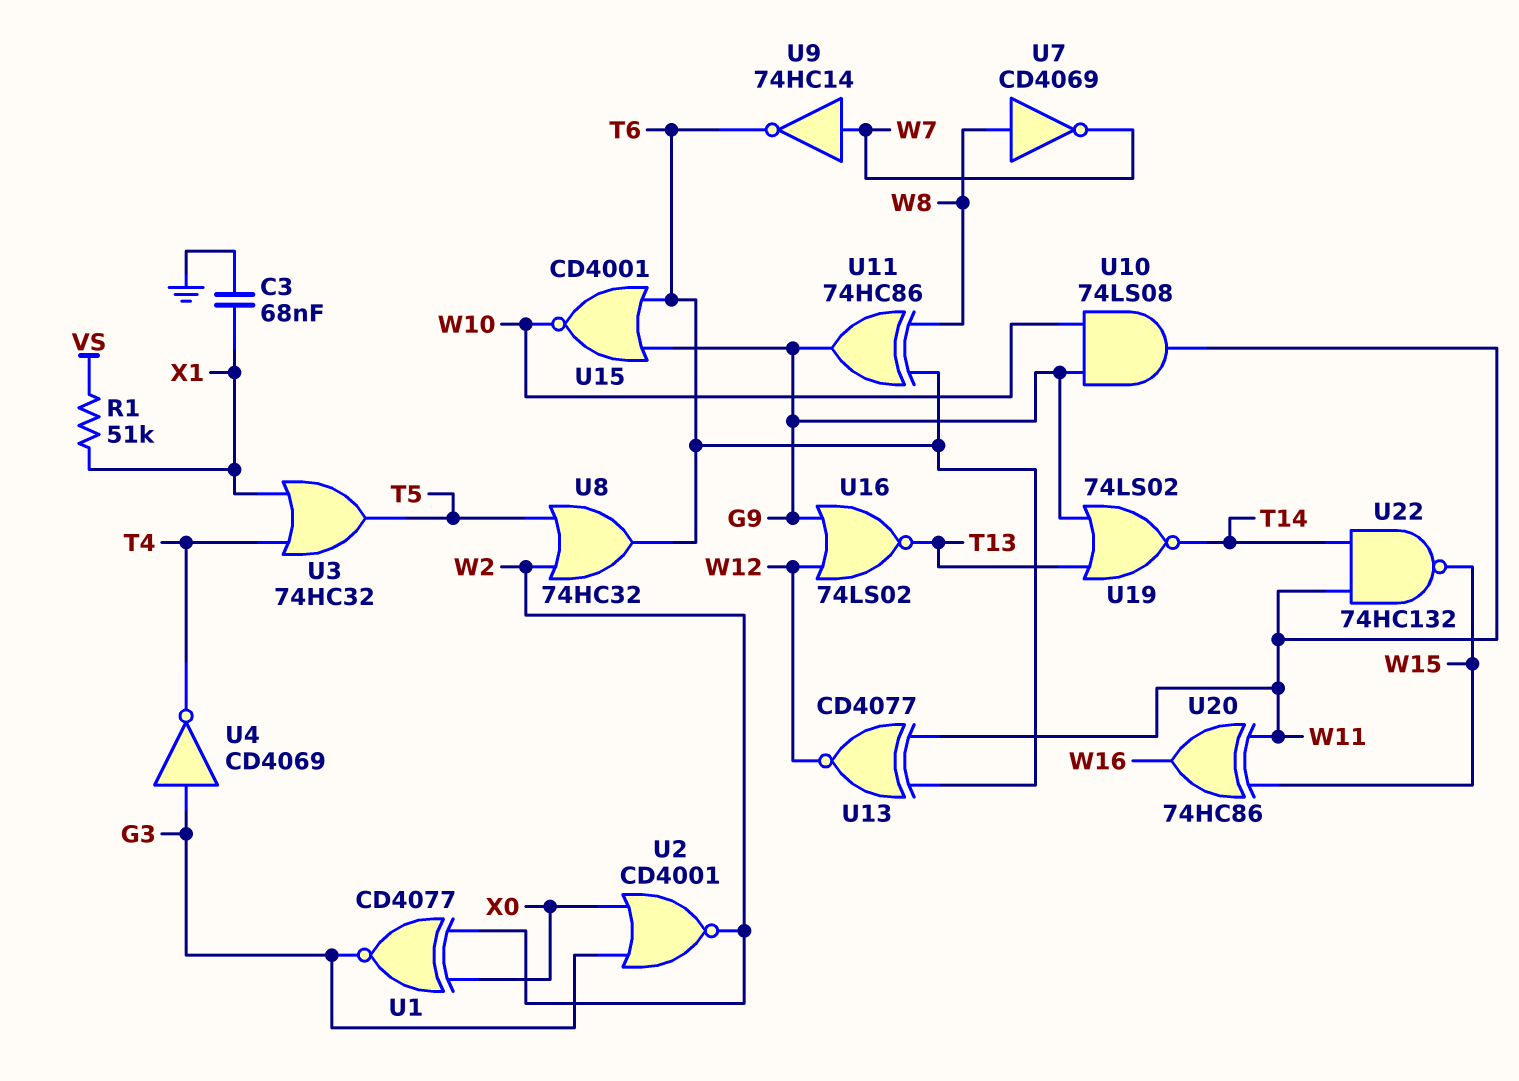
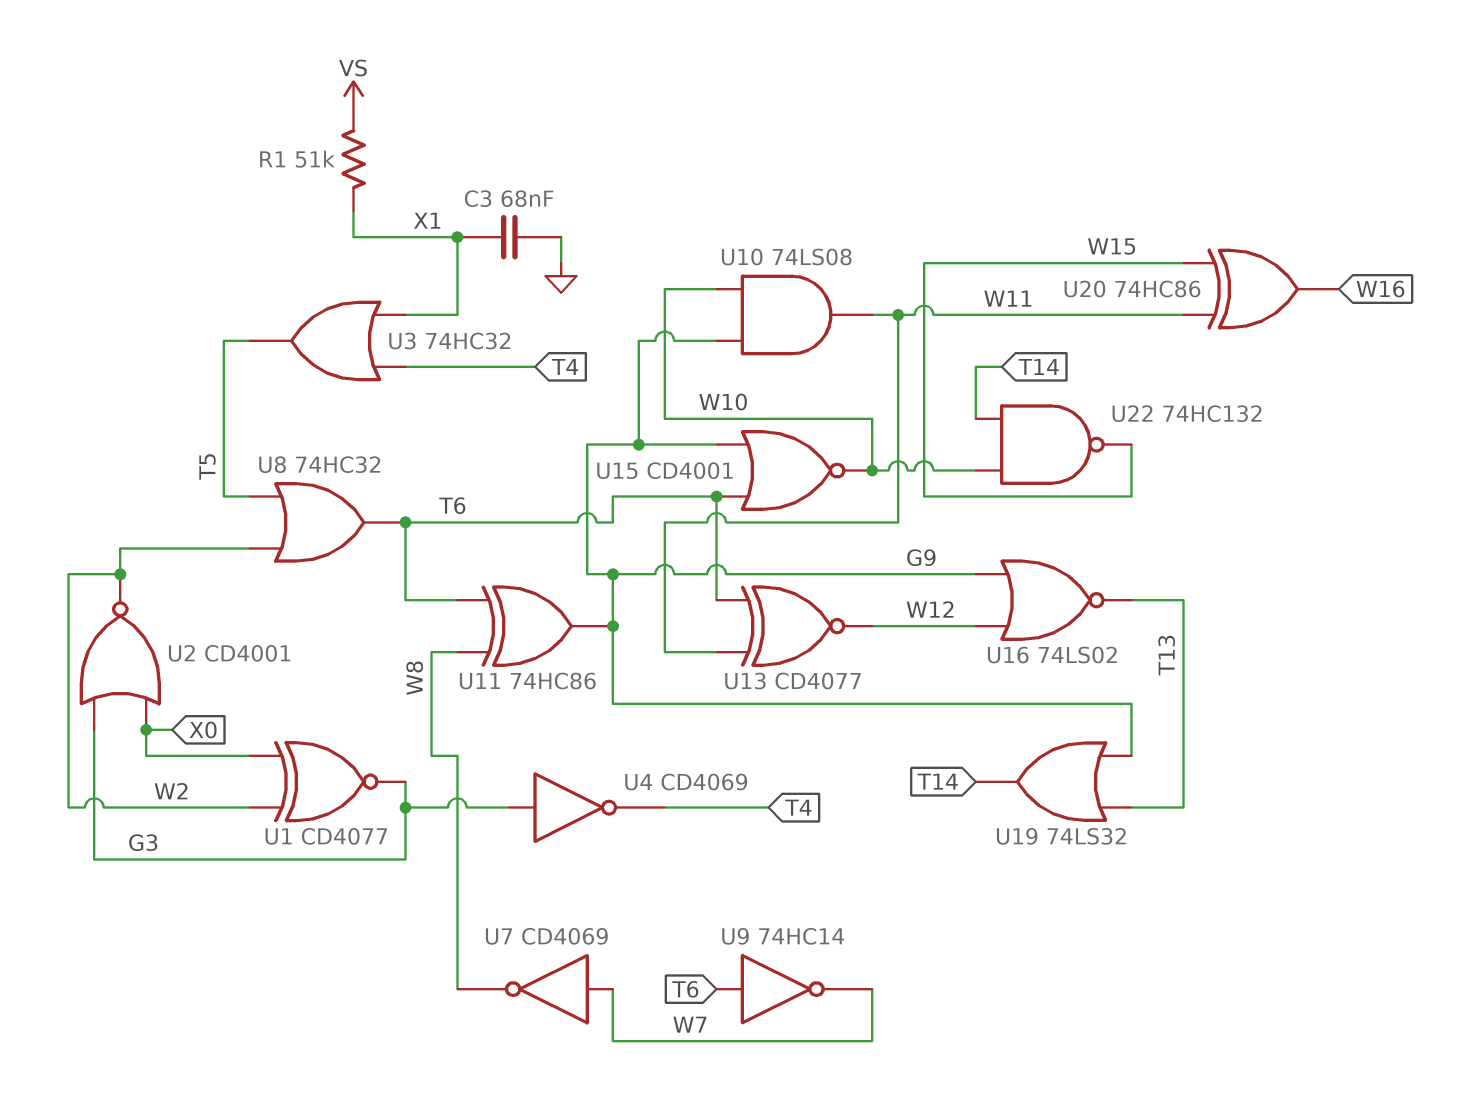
U7: NOT CD4069 (in W8, out W7) -> NOT CD4069 (in W7, out W8)
U9: NOT 74HC14 (in W7, out T6) -> NOT 74HC14 (in T6, out W7)
U19: NOR 74LS02 (in G9, in T13, out T14) -> OR 74LS32 (in G9, in T13, out T14)
U22: NAND 74HC132 (in T14, in W11, out W15) -> NAND 74HC132 (in T14, in W10, out W15)

